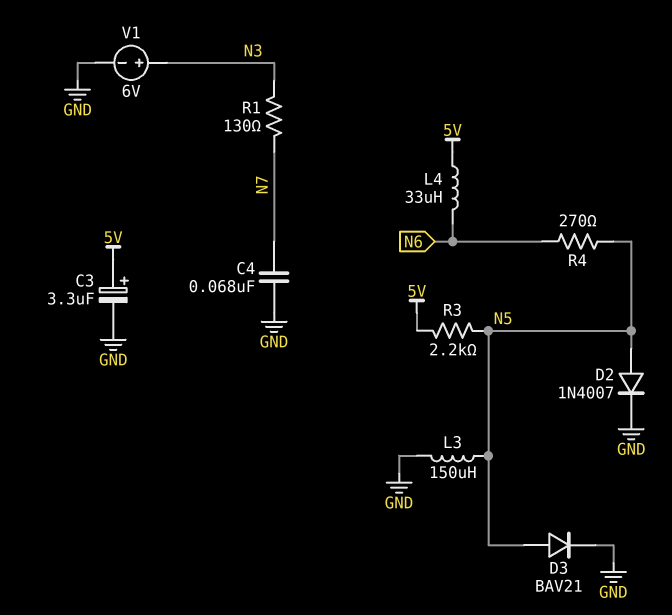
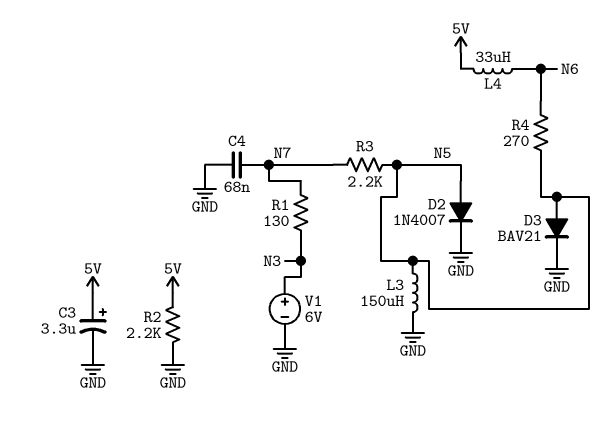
R2: none -> 2.2k (5V, GND)
R3: 2.2k (5V, N5) -> 2.2k (N5, N7)

